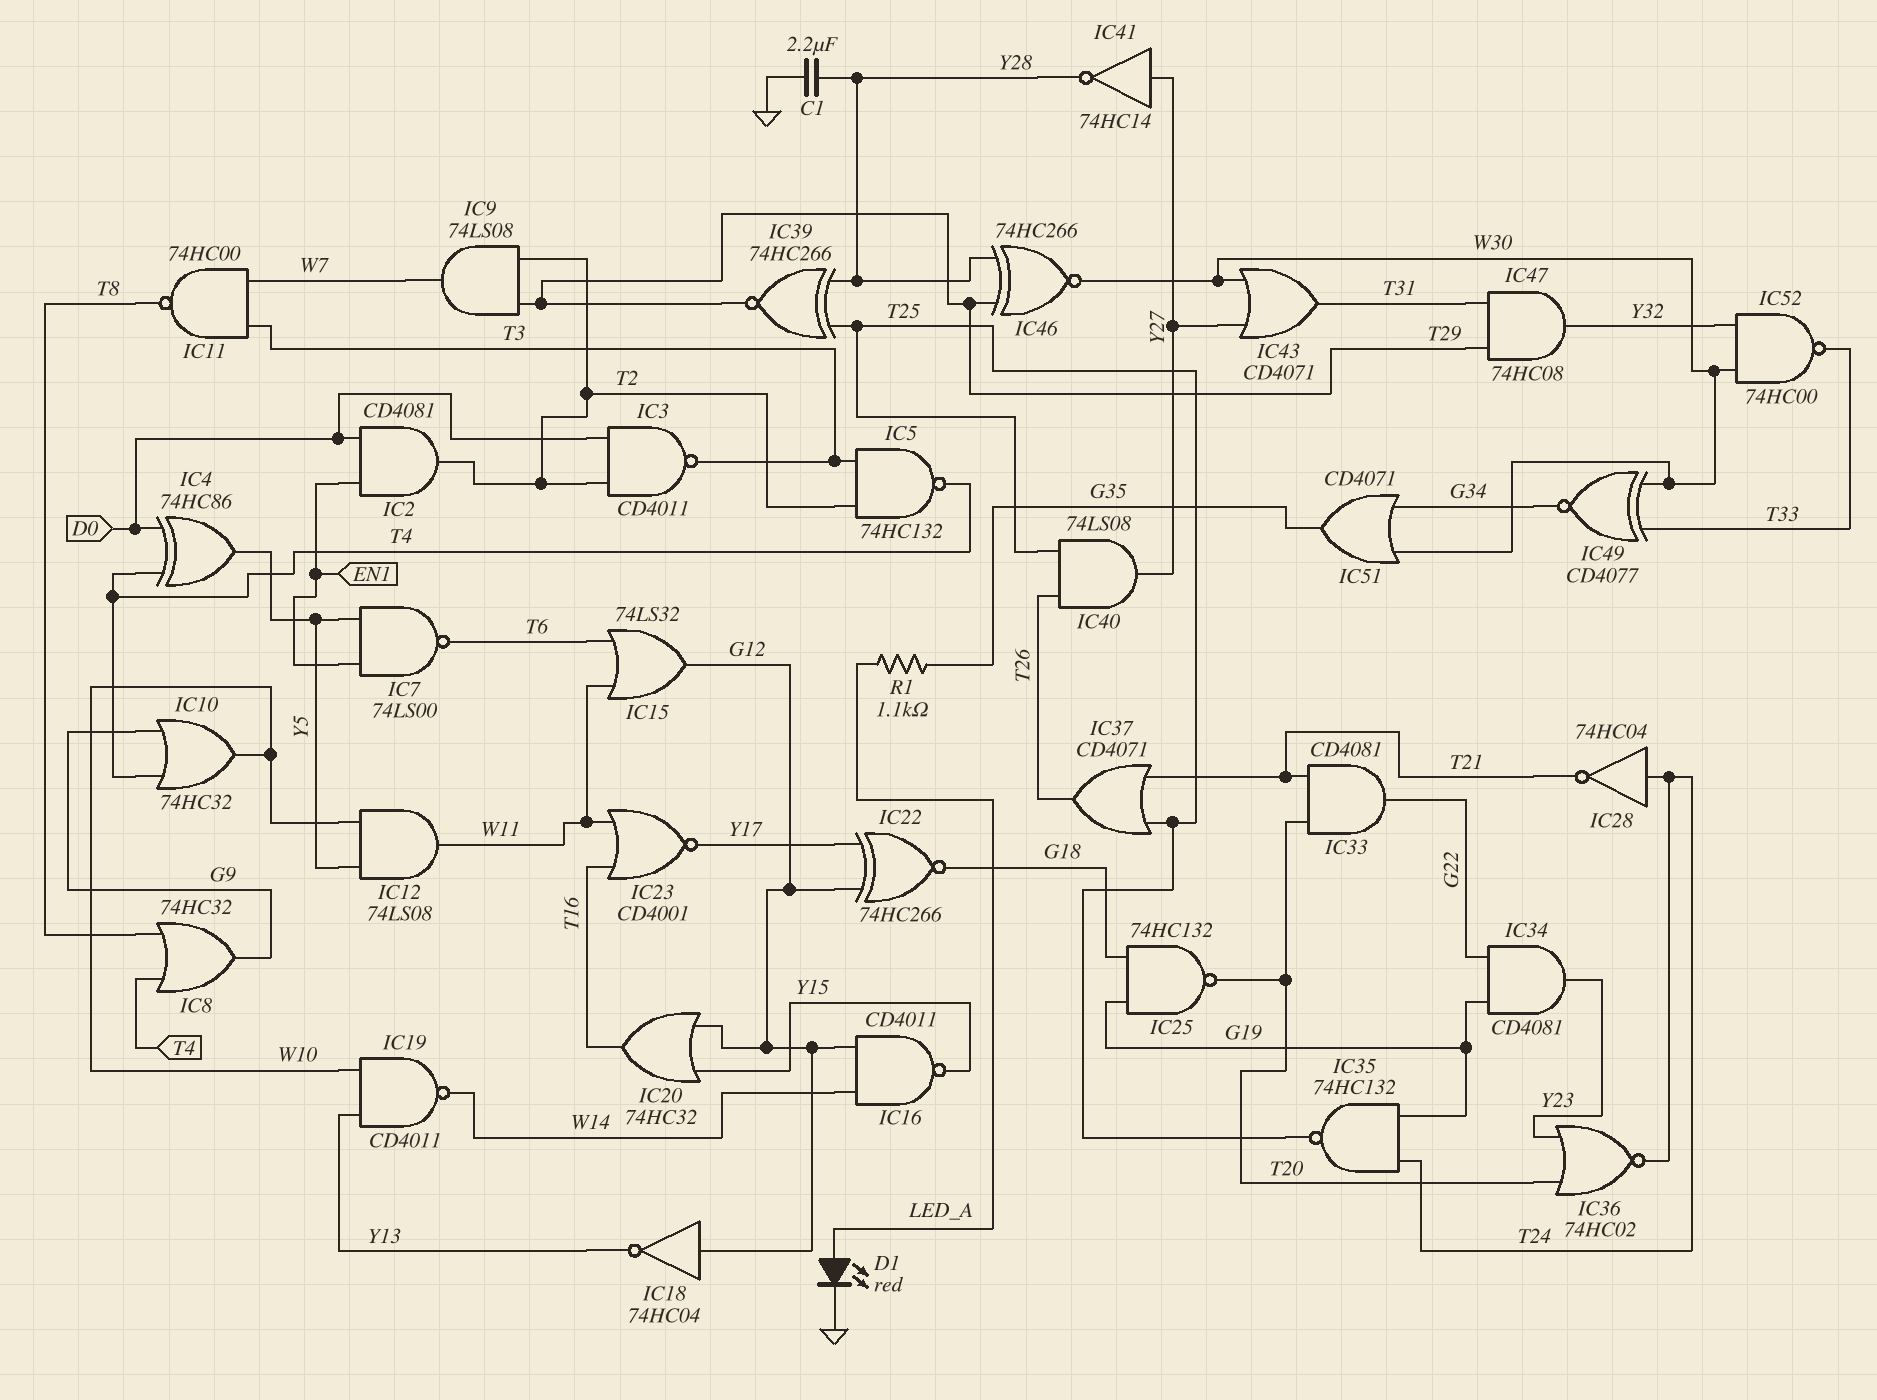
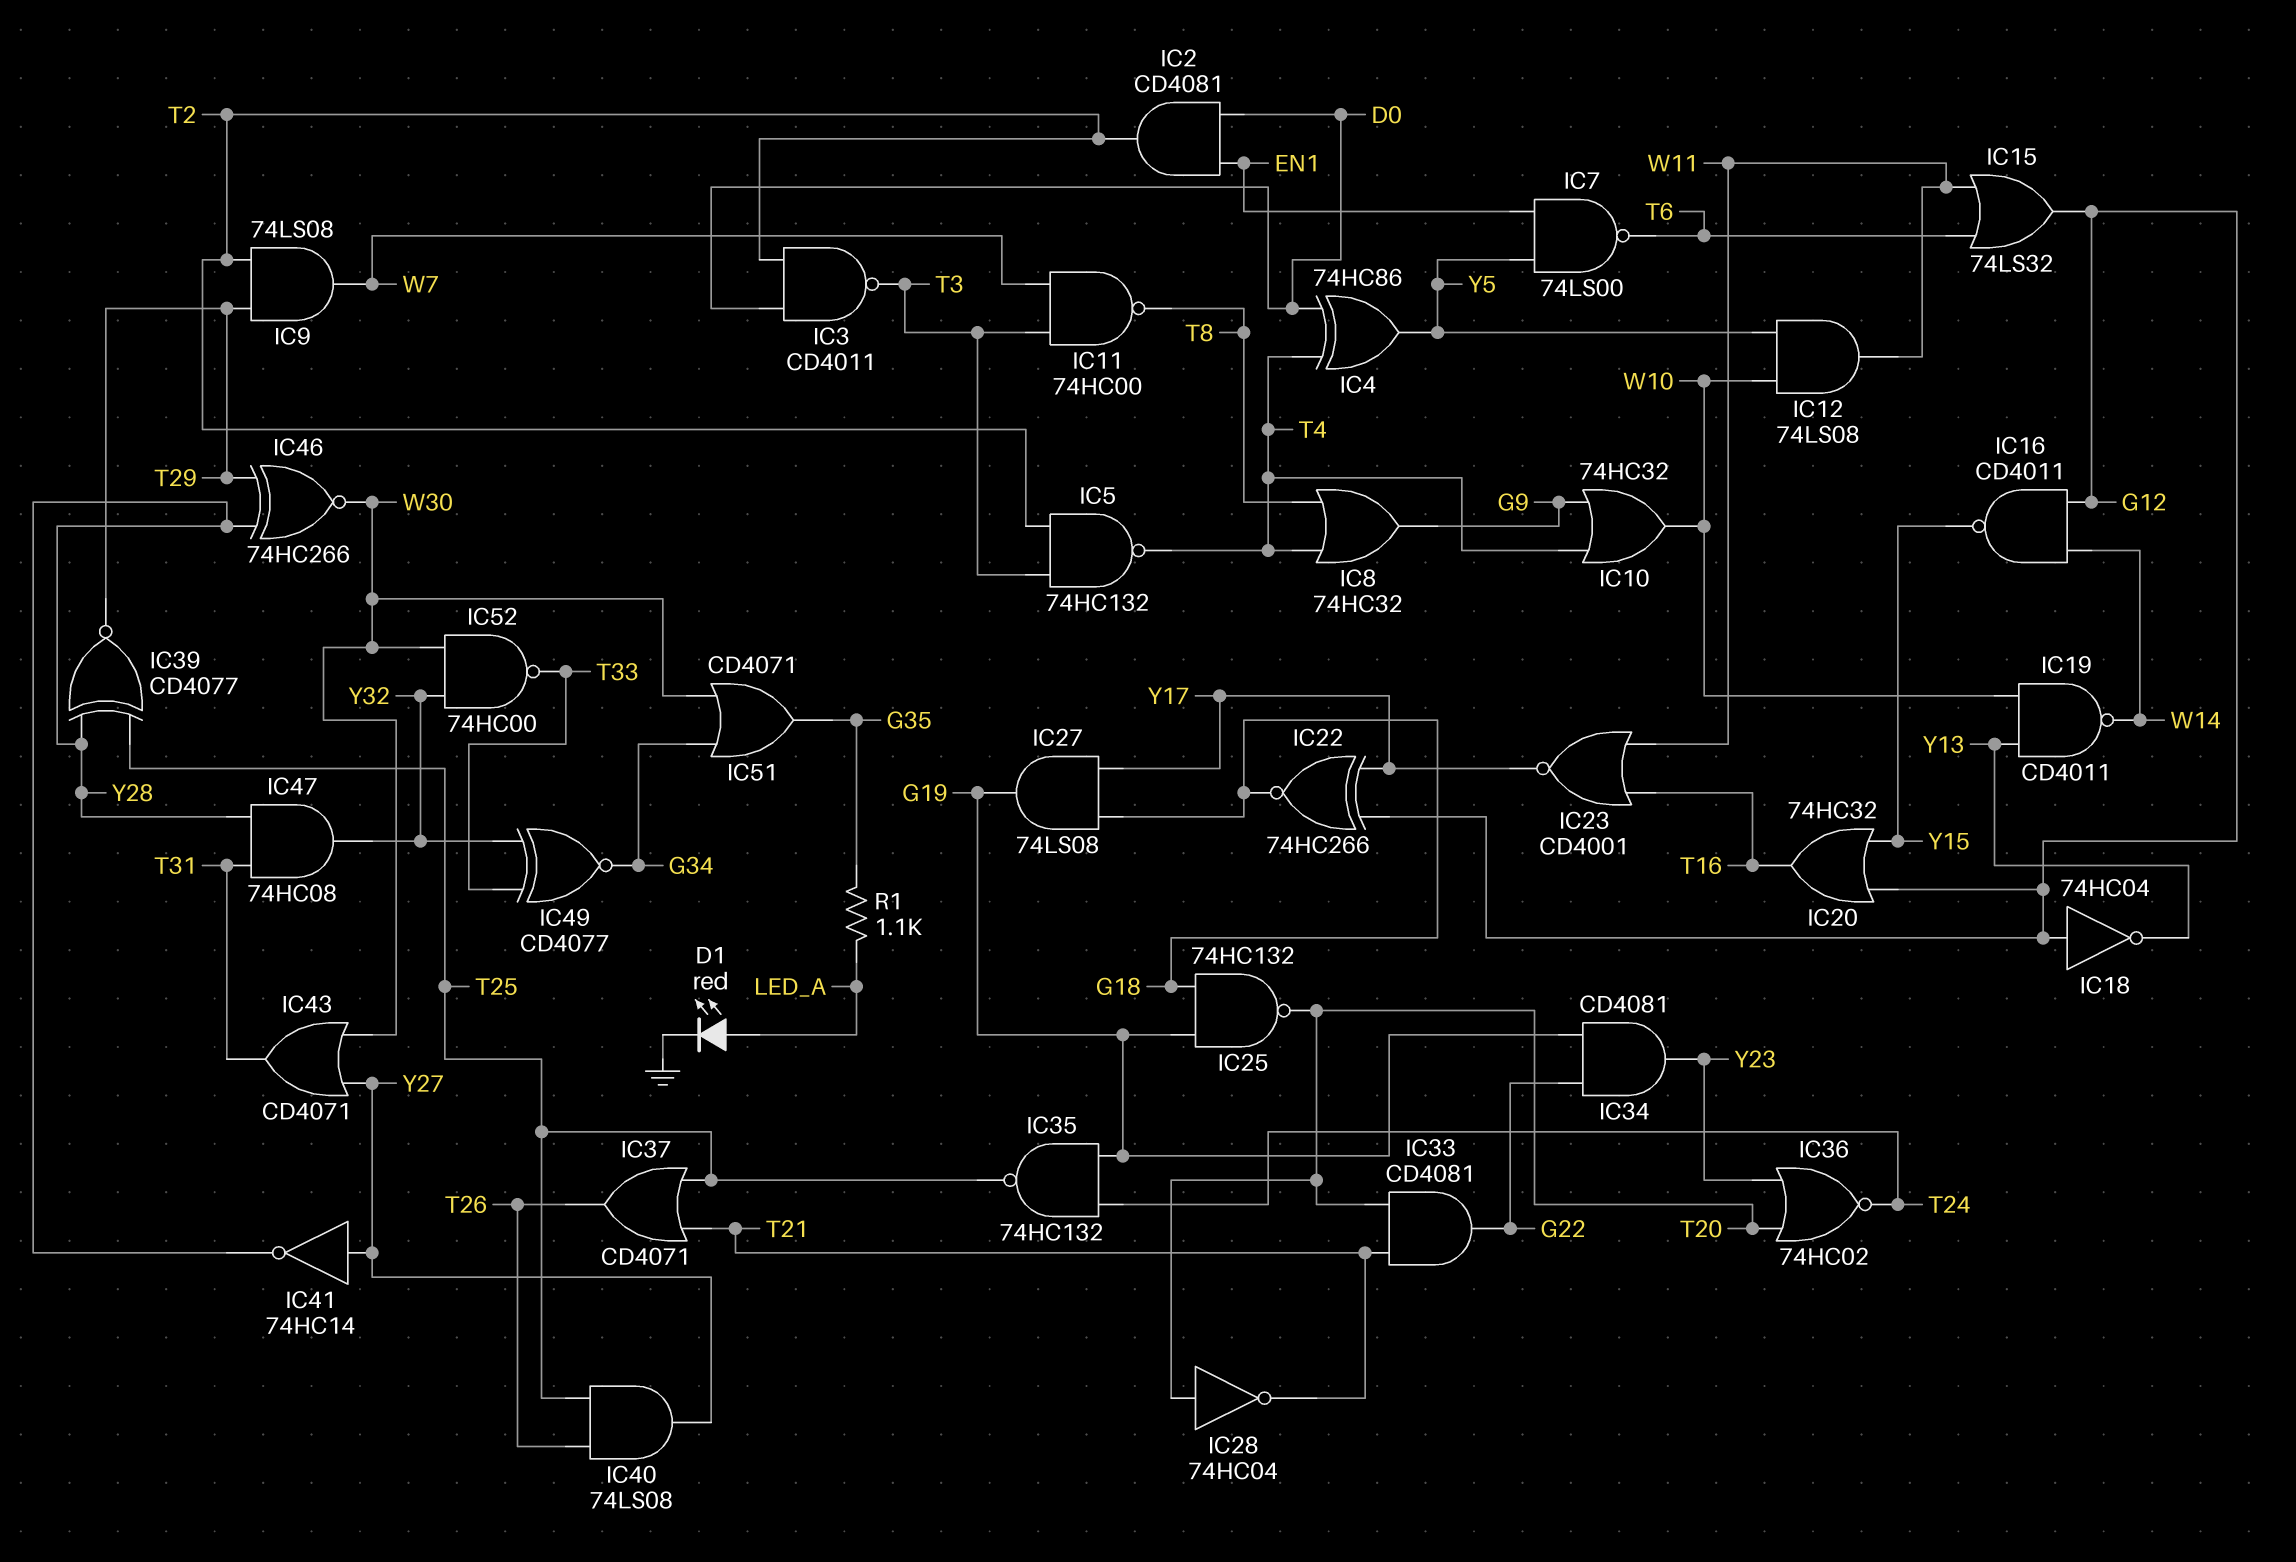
C1: 2.2uF (GND, Y28) -> none
IC27: none -> AND 74LS08 (in G18, in Y17, out G19)
IC28: NOT 74HC04 (in T24, out T21) -> NOT 74HC04 (in T20, out T21)
IC39: XNOR 74HC266 (in T25, in Y28, out T29) -> XNOR CD4077 (in T25, in Y28, out T29)
IC47: AND 74HC08 (in T29, in T31, out Y32) -> AND 74HC08 (in T31, in Y28, out Y32)
IC49: XNOR CD4077 (in T33, in W30, out G34) -> XNOR CD4077 (in T33, in Y32, out G34)

